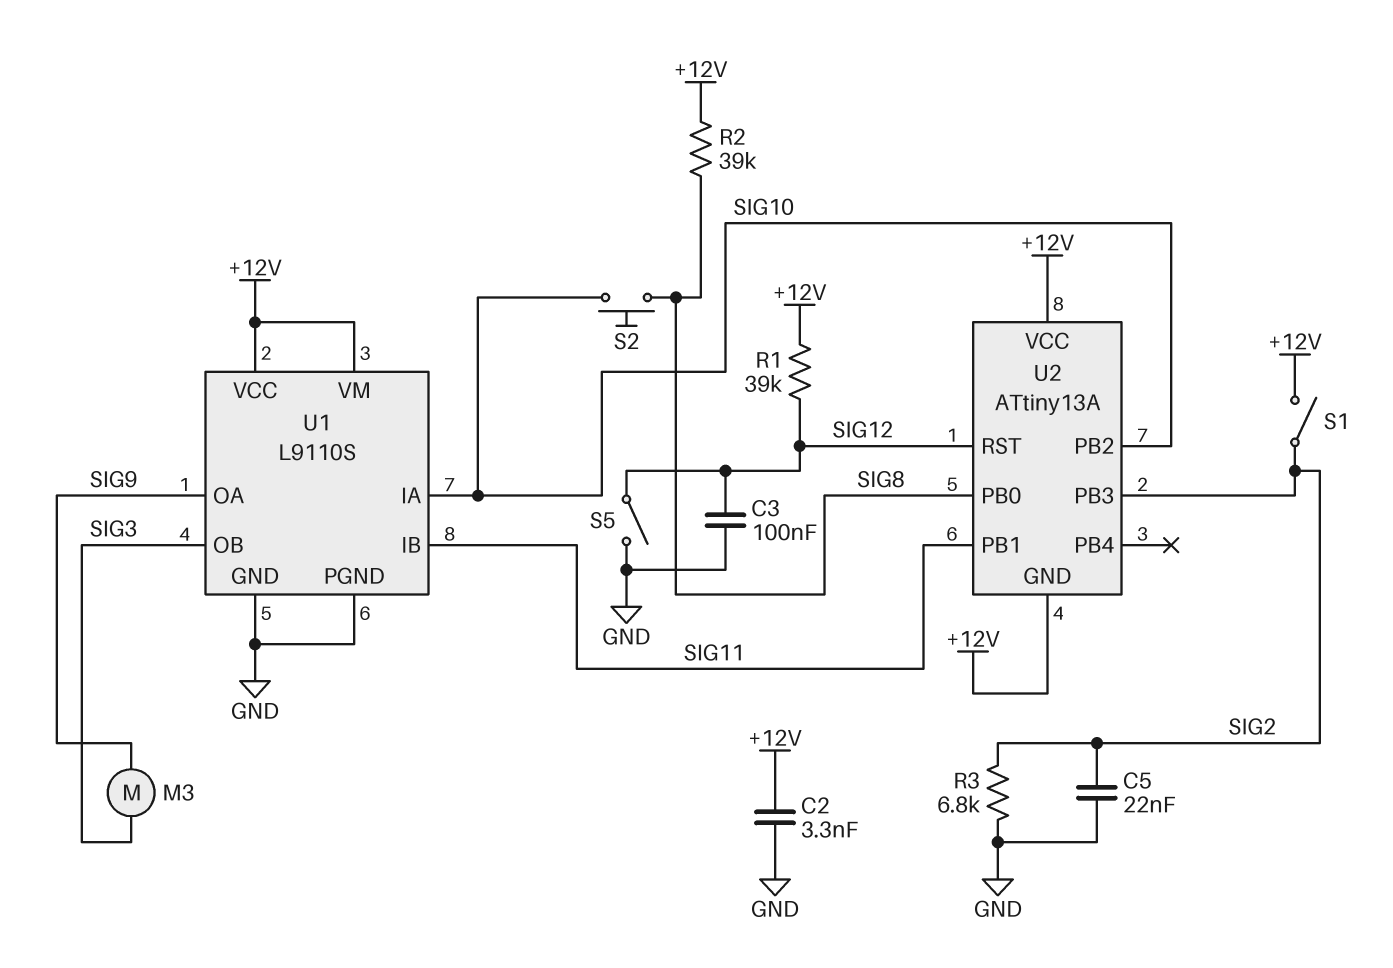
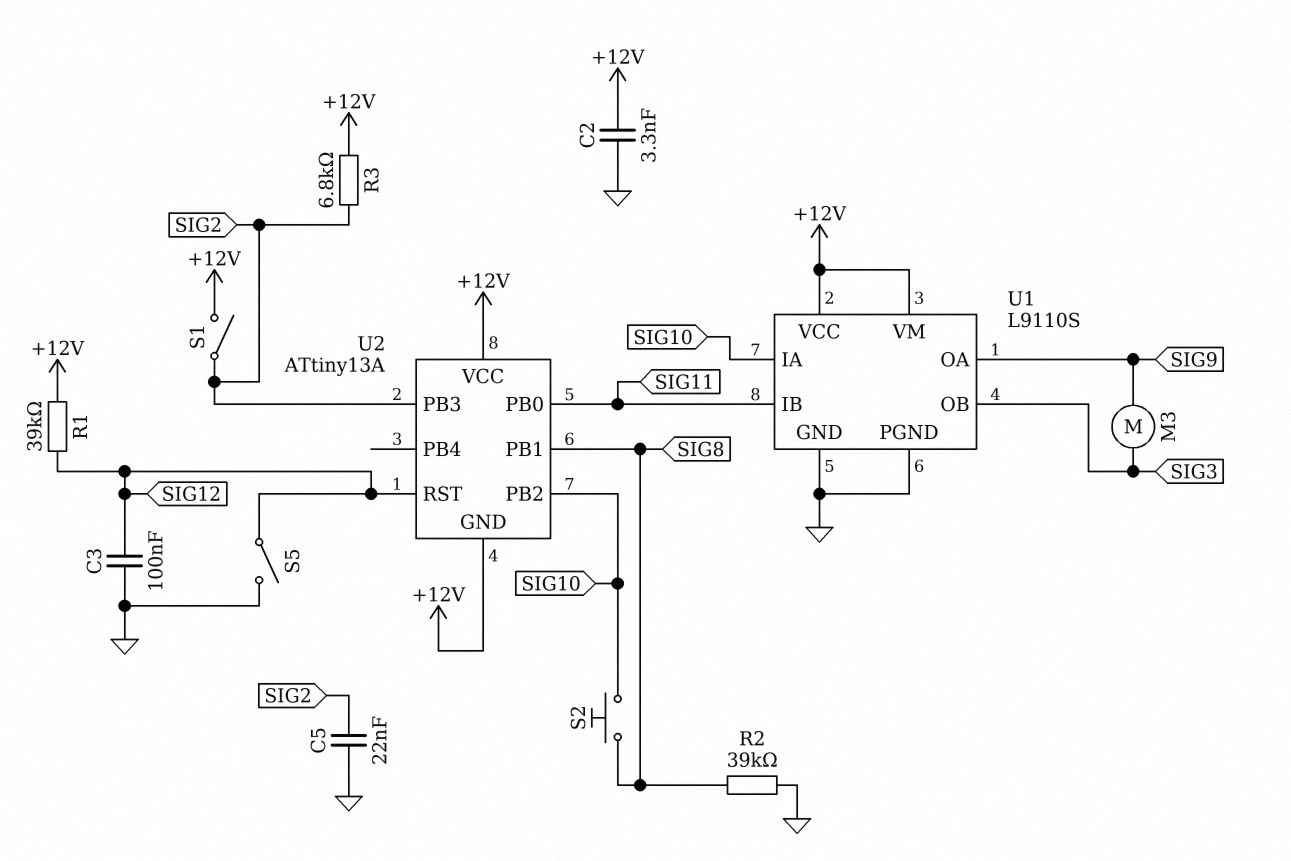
R2: 39k (+12V, SIG8) -> 39k (GND, SIG8)
R3: 6.8k (GND, SIG2) -> 6.8k (+12V, SIG2)
U2 pin PB0: SIG8 -> SIG11
U2 pin PB1: SIG11 -> SIG8

